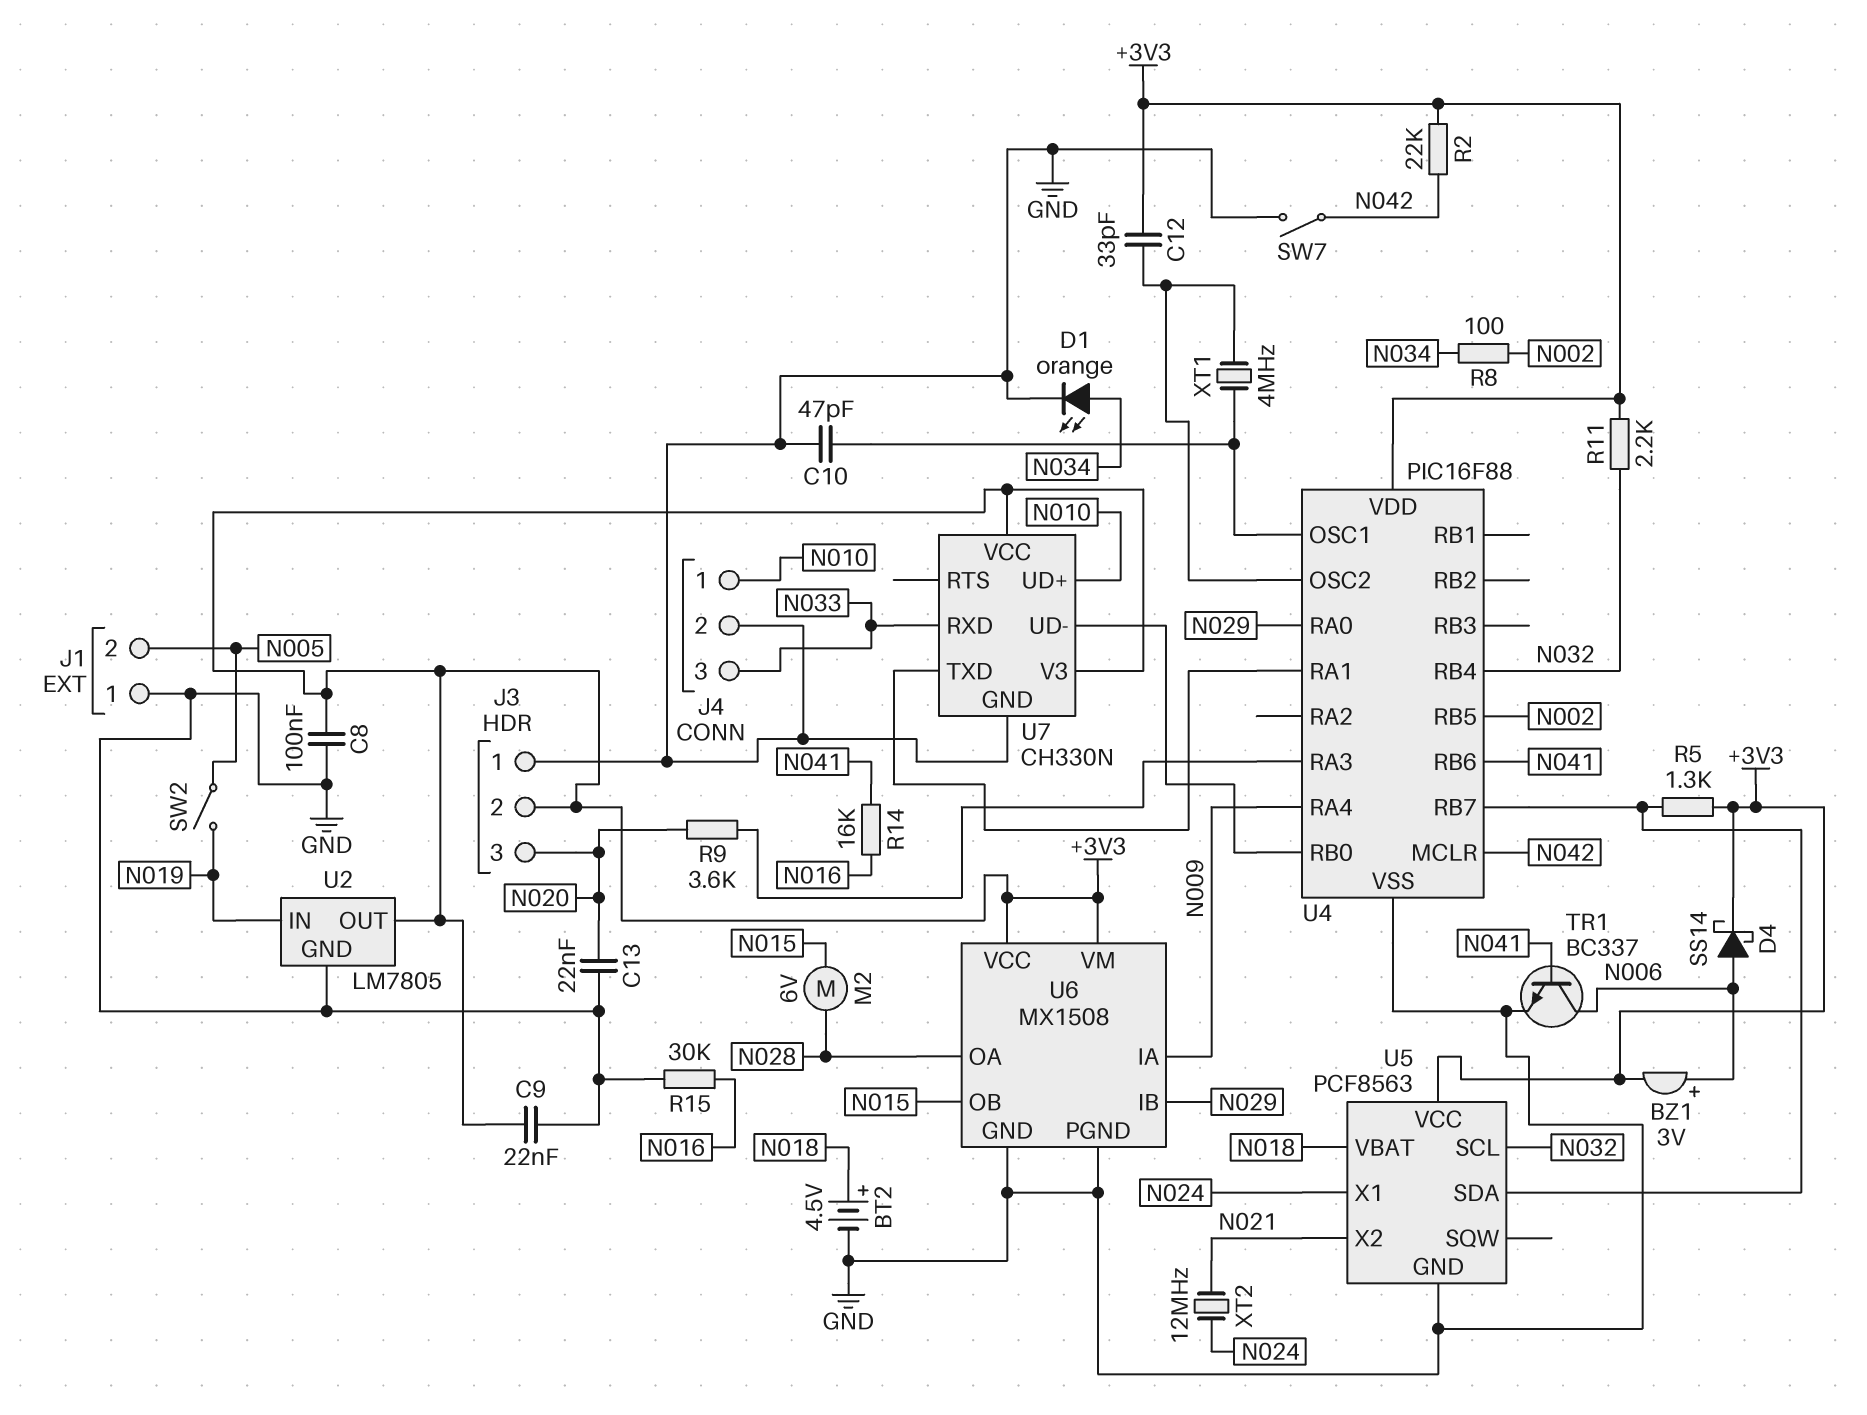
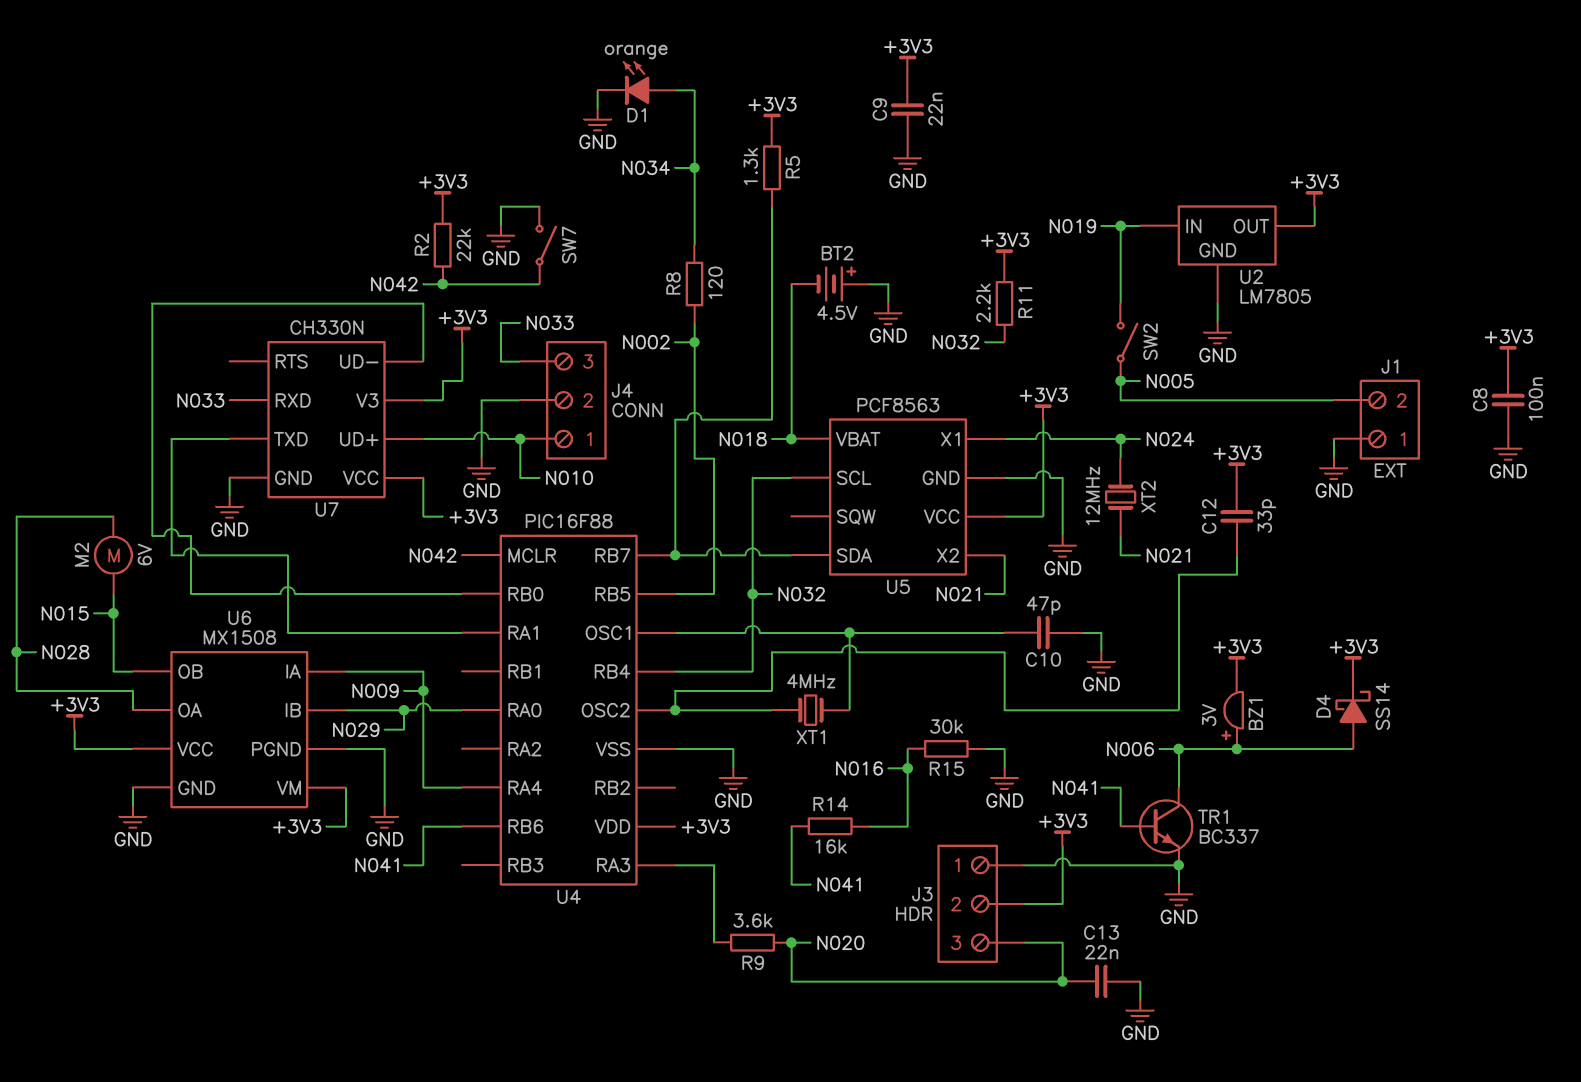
BT2: 4.5V (plus N018, minus GND) -> 4.5V (plus GND, minus N018)
R8: 100 (N002, N034) -> 120 (N002, N034)

